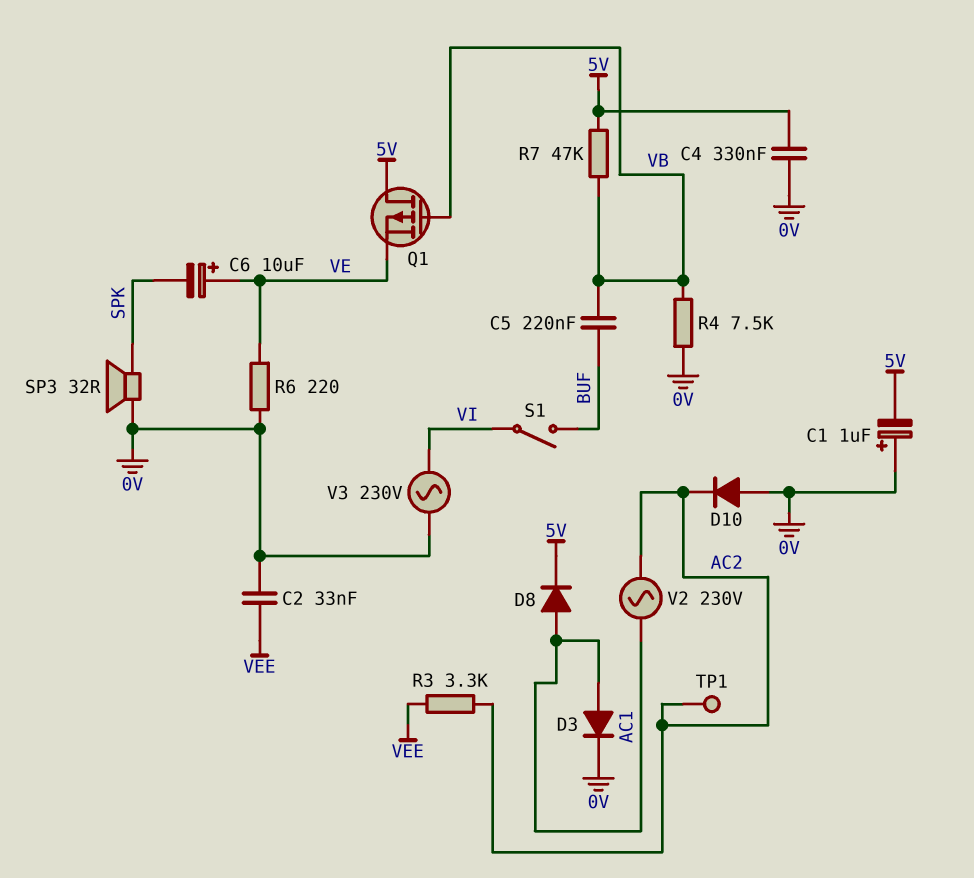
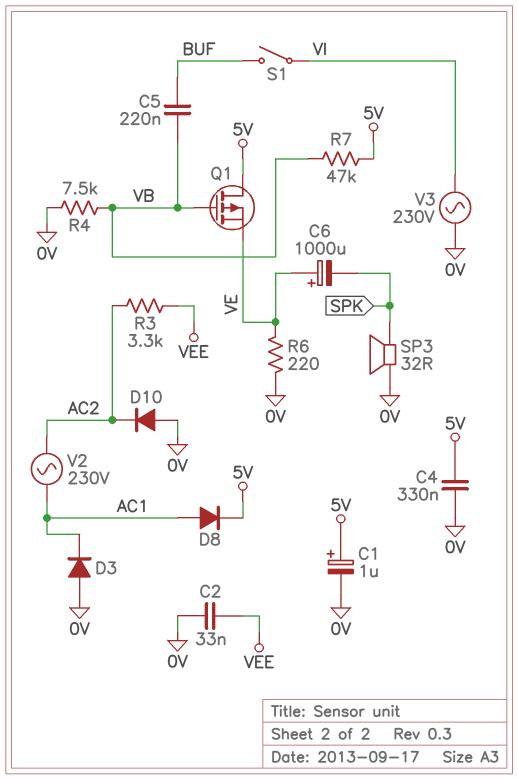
C1: 1uF (plus 0V, minus 5V) -> 1uF (plus 5V, minus 0V)
C6: 10uF (plus VE, minus SPK) -> 1000uF (plus VE, minus SPK)
D3: diode (A AC1, K 0V) -> diode (A 0V, K AC1)
TP1: test point (AC2) -> none

